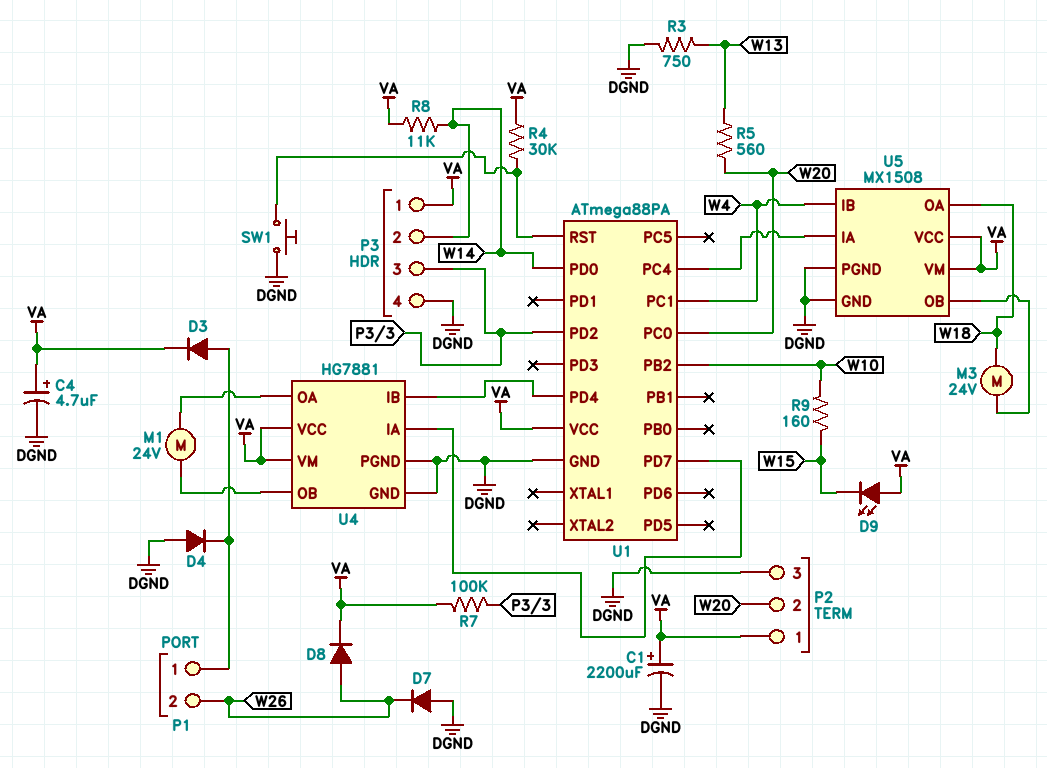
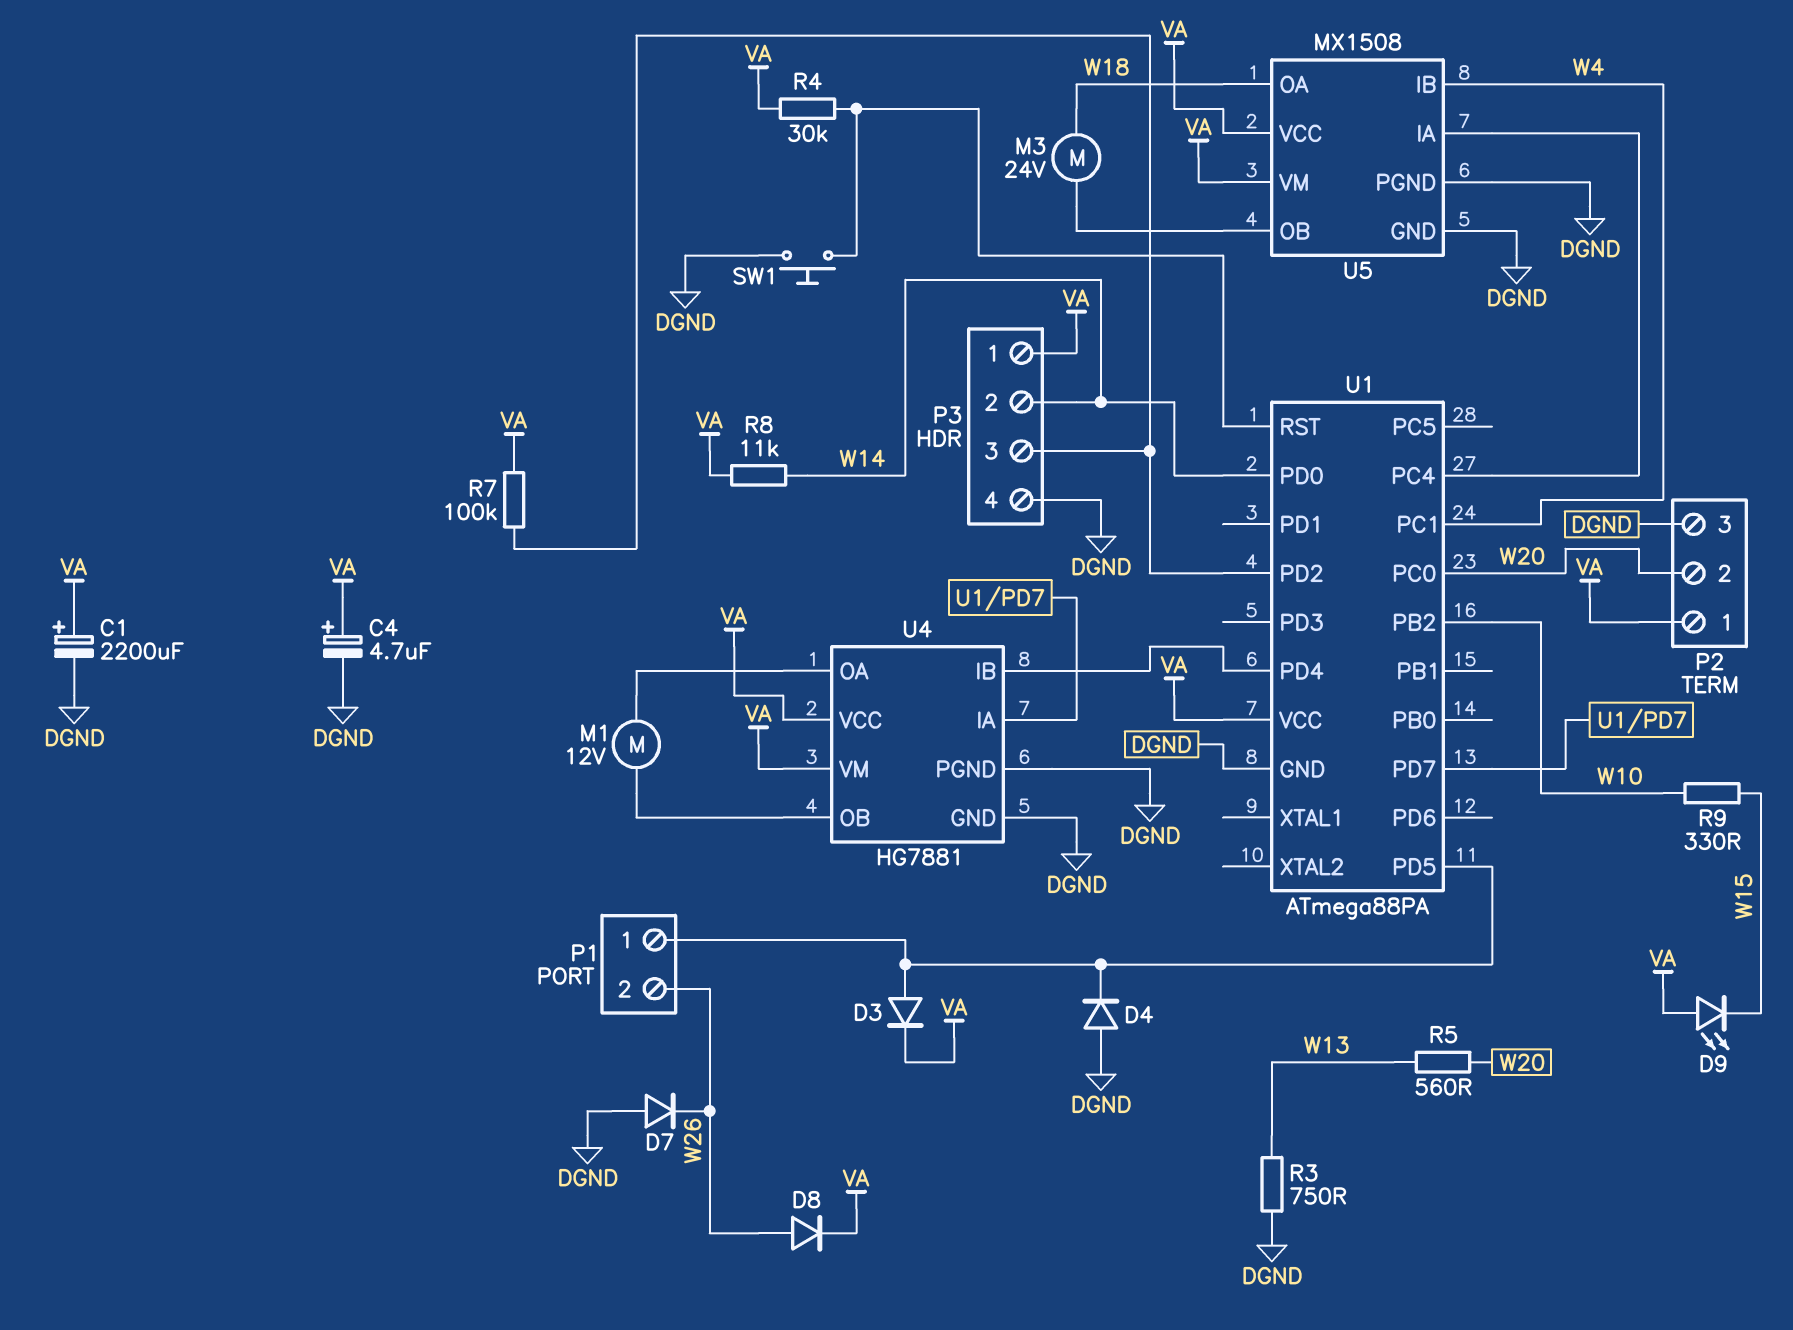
M1: motor 24V (U4/OA, U4/OB) -> motor 12V (U4/OA, U4/OB)
R9: 160 (W10, W15) -> 330 (W10, W15)
U1 pin PD5: none -> P1/1

